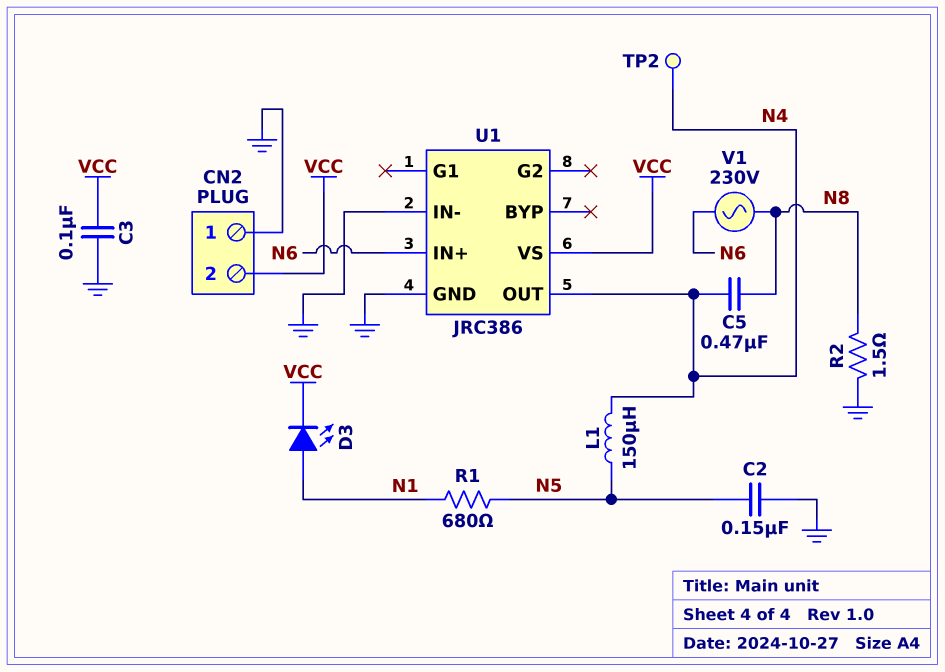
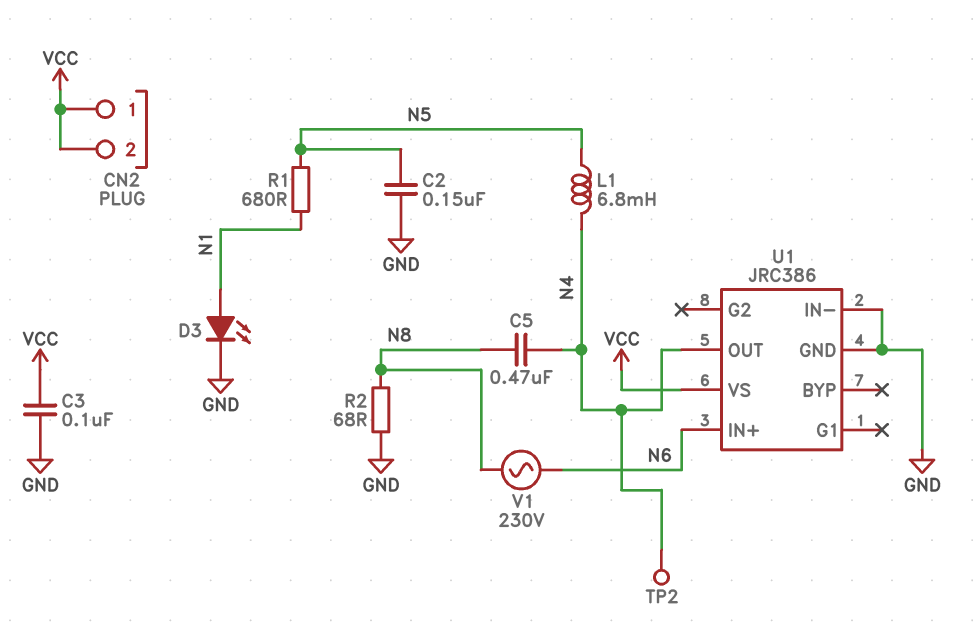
CN2 pin 1: GND -> VCC
D3: LED (A N1, K VCC) -> LED (A N1, K GND)
L1: 150uH (N4, N5) -> 6.8mH (N4, N5)
R2: 1.5 (GND, N8) -> 68 (GND, N8)

